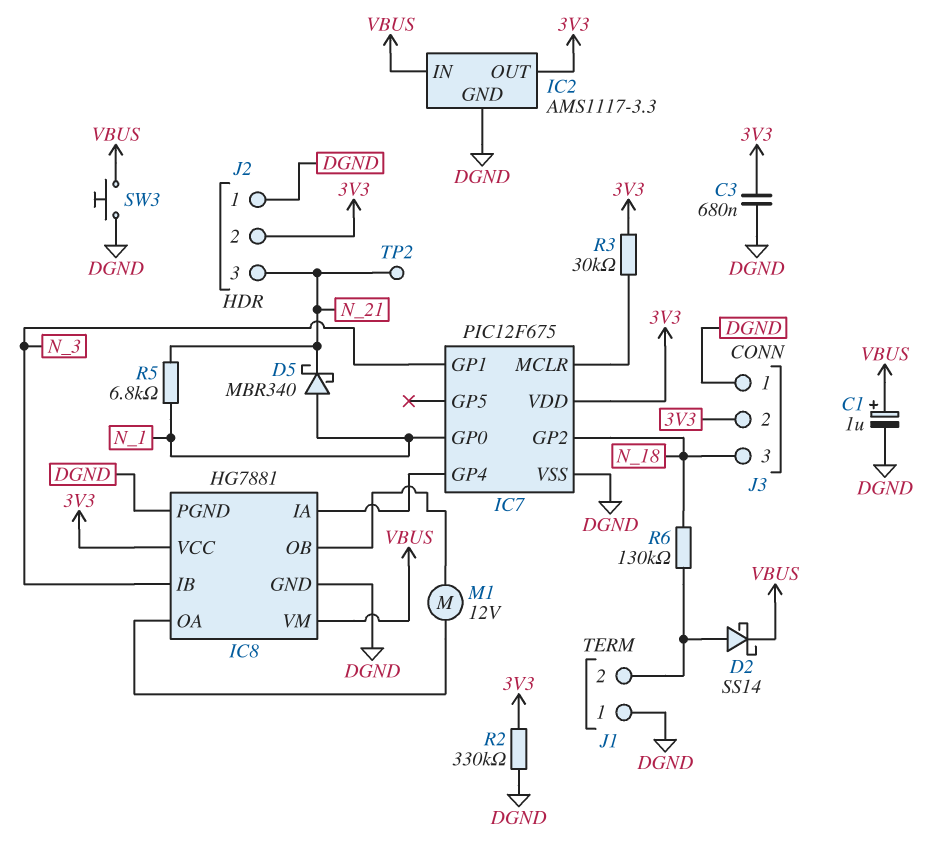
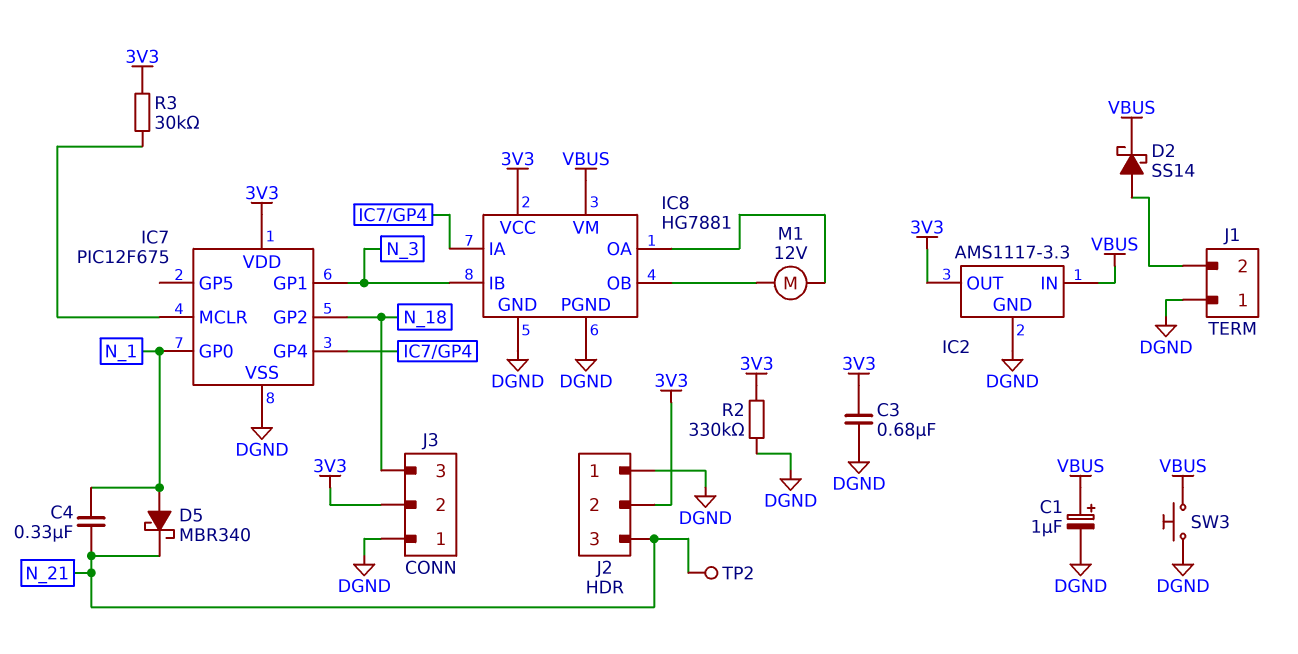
C4: none -> 330nF (N_1, N_21)
R5: 6.8k (N_1, N_21) -> none
R6: 130k (J1/2, N_18) -> none

